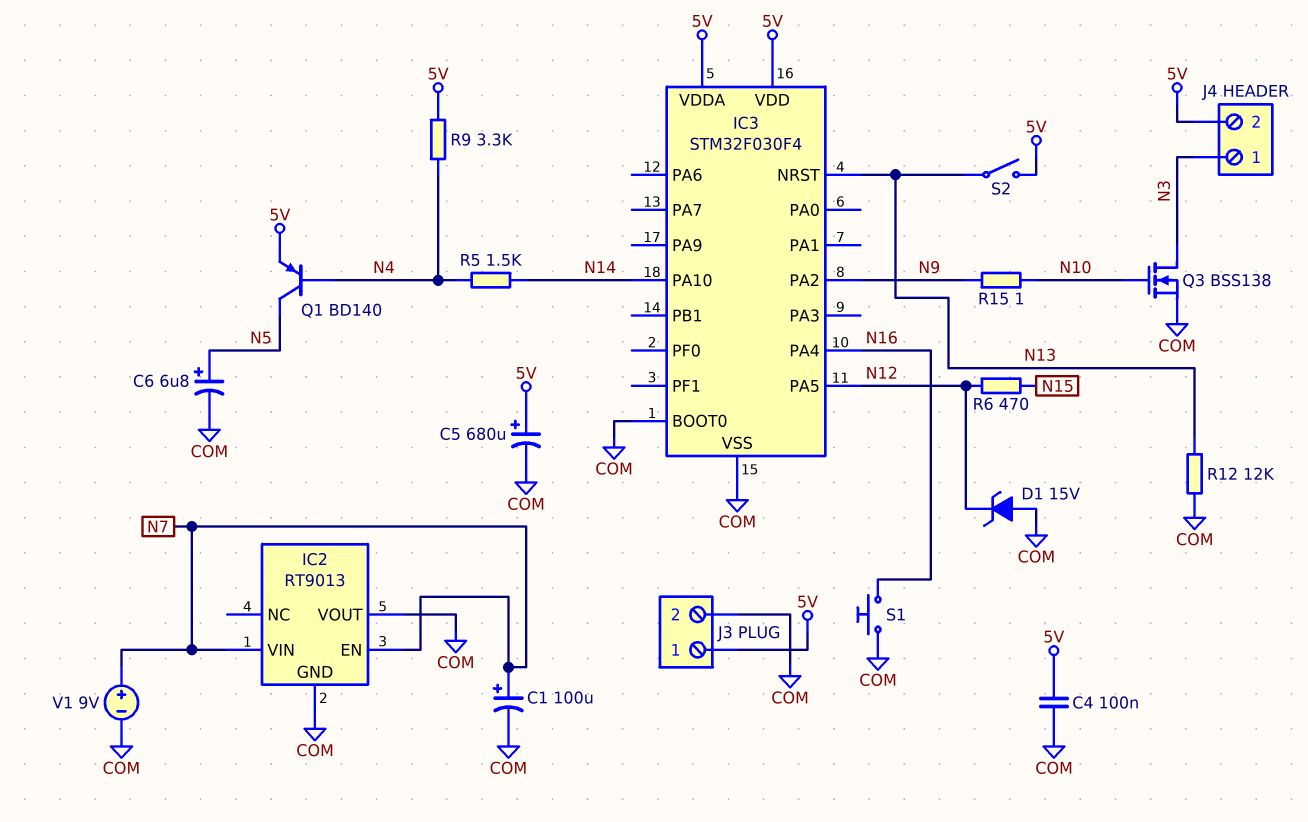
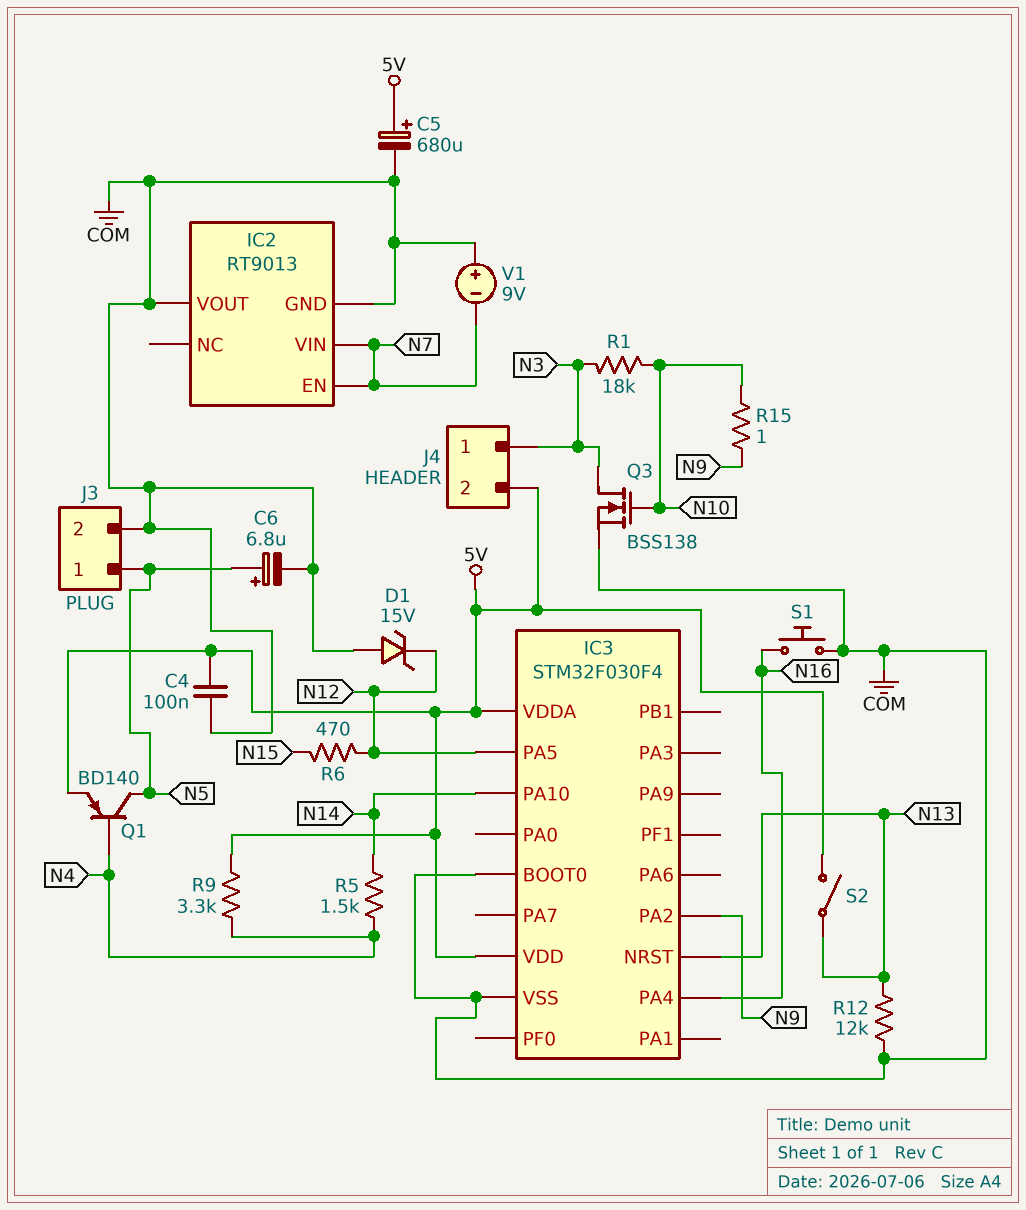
C1: 100uF (plus N7, minus COM) -> none
J3 pin 1: 5V -> N5
R1: none -> 18k (N3, N10)
V1: 9V (plus N7, minus COM) -> 9V (plus COM, minus N7)

